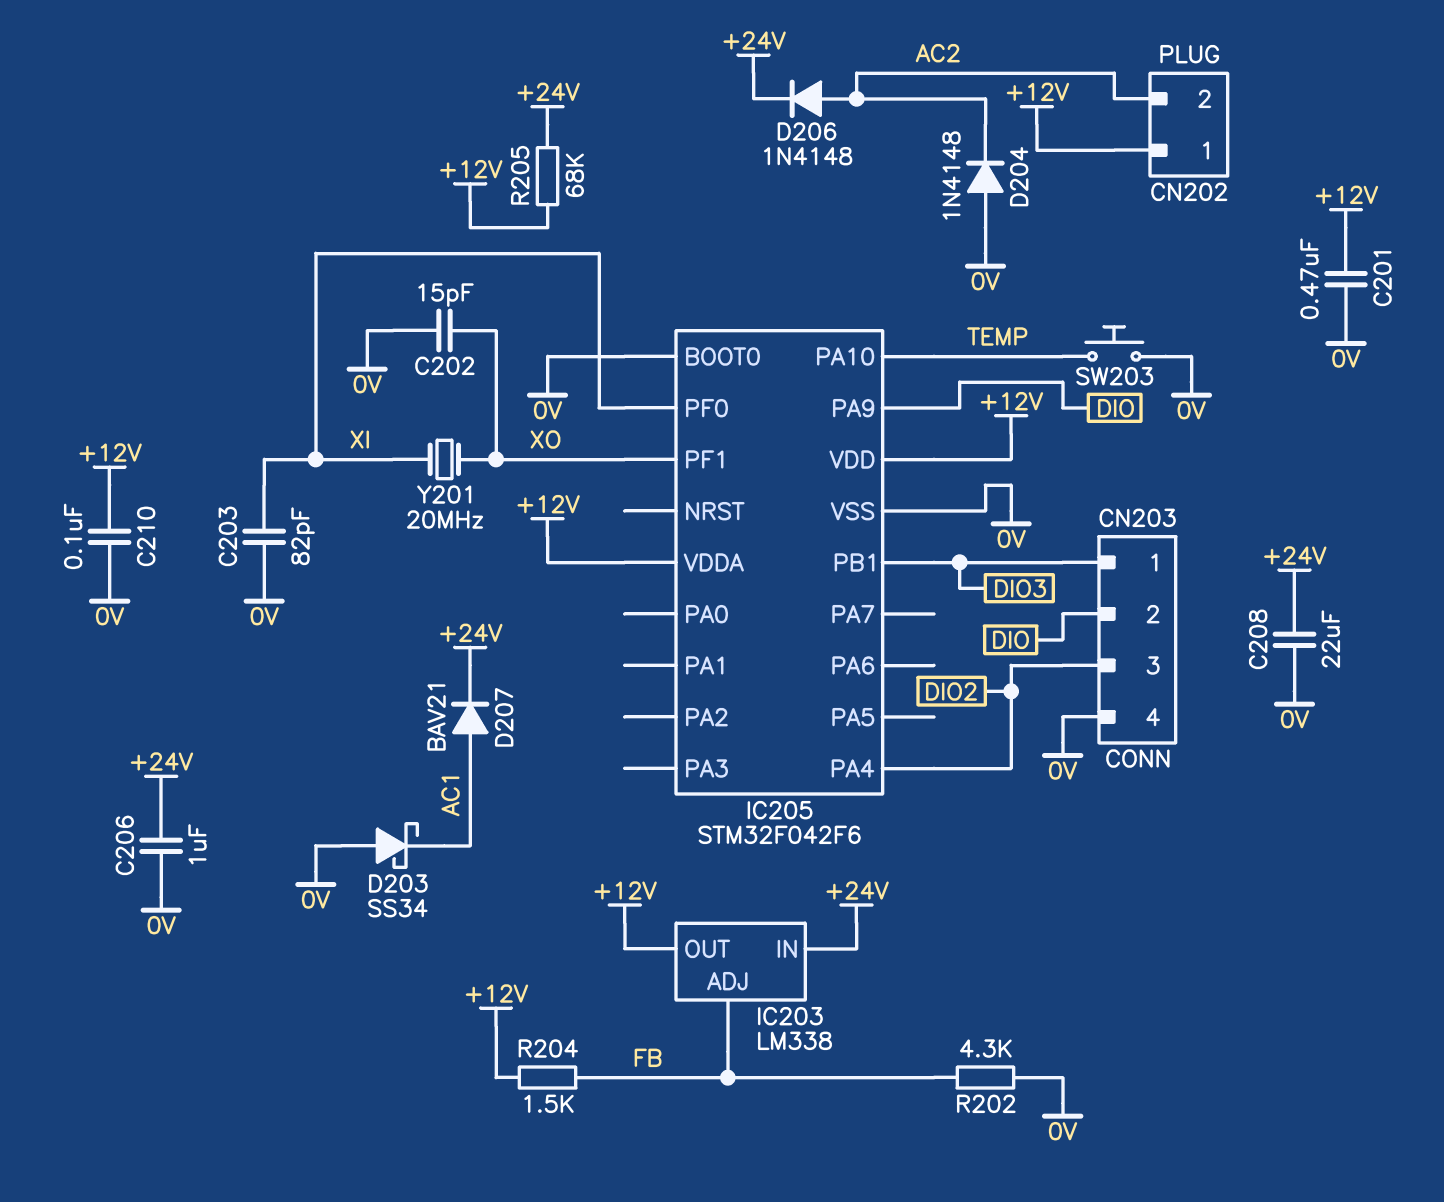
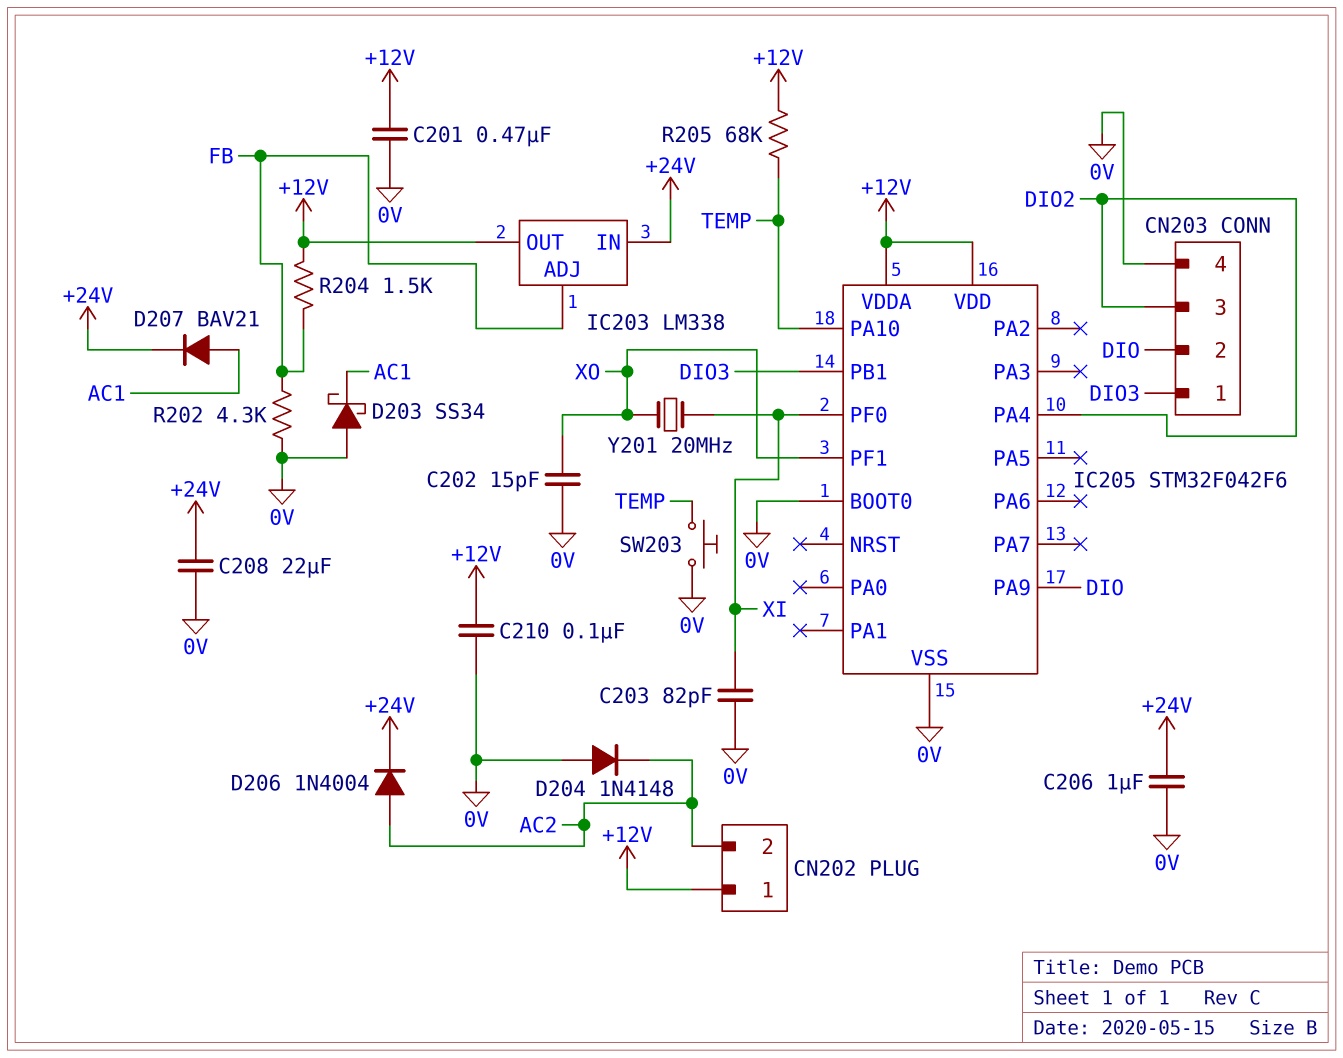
D206: diode 1N4148 (A AC2, K +24V) -> diode 1N4004 (A AC2, K +24V)
R205: 68k (+12V, +24V) -> 68k (+12V, TEMP)

